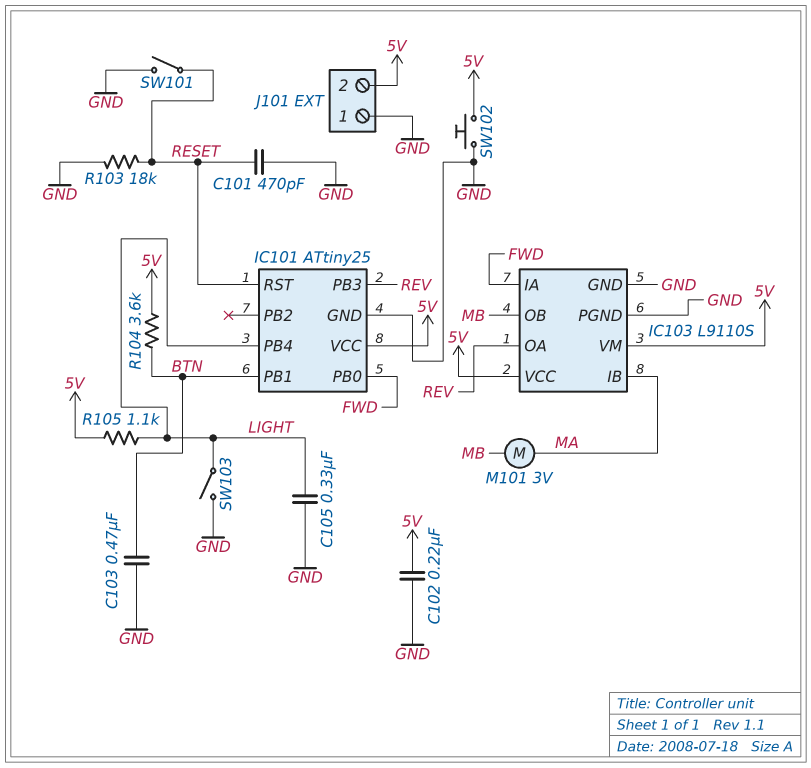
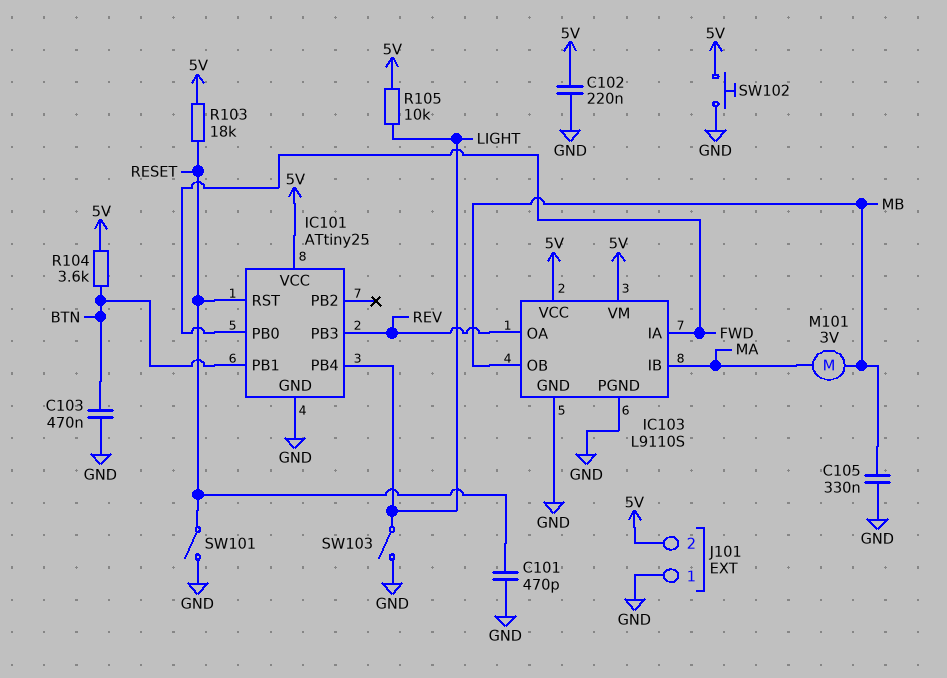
C105: 330nF (GND, LIGHT) -> 330nF (GND, MB)
R103: 18k (GND, RESET) -> 18k (5V, RESET)
R105: 1.1k (5V, LIGHT) -> 10k (5V, LIGHT)

